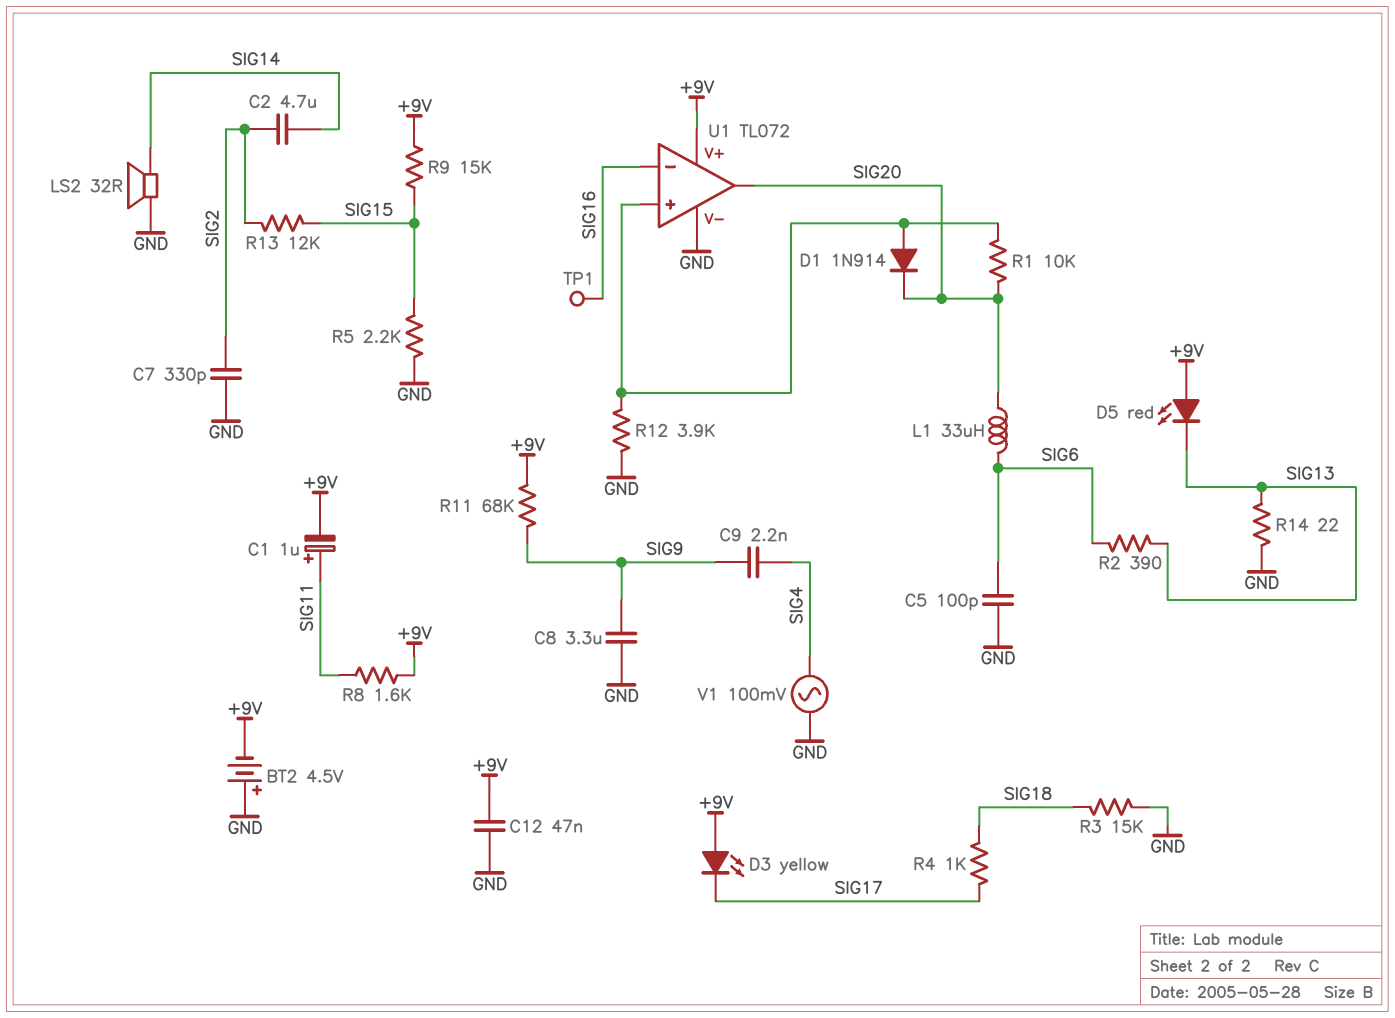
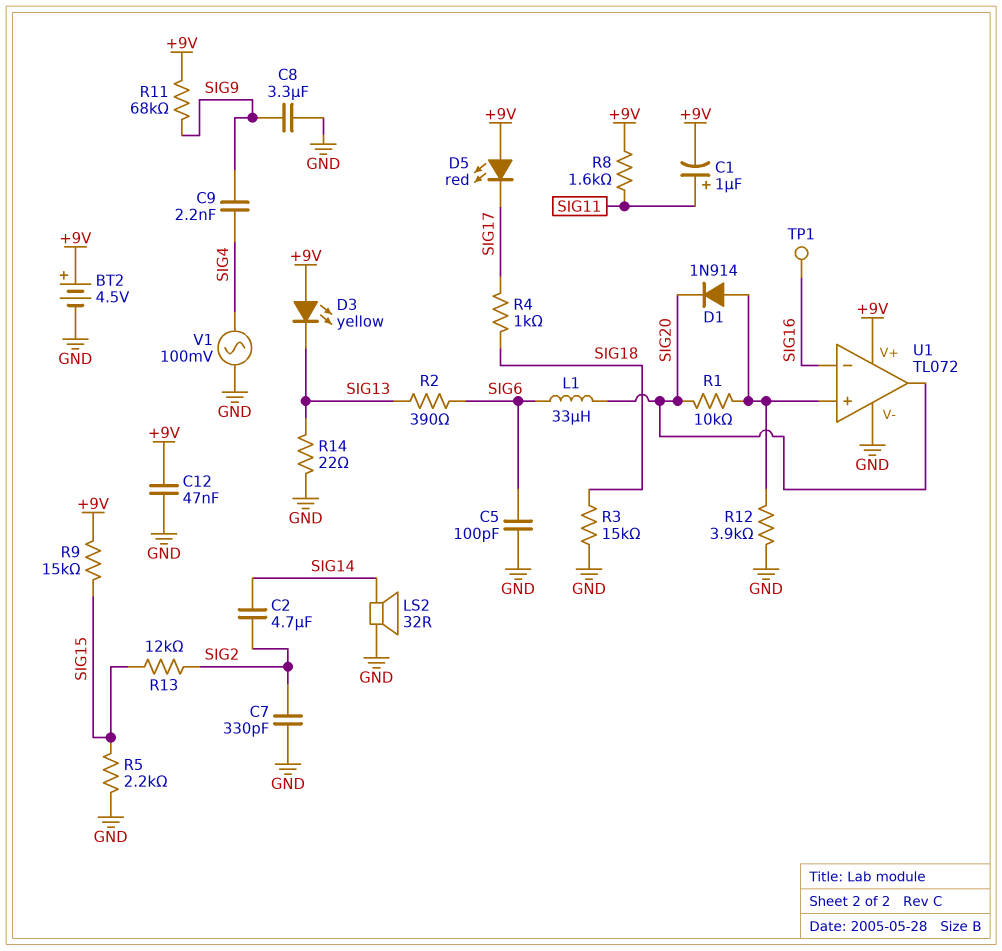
BT2: 4.5V (plus GND, minus +9V) -> 4.5V (plus +9V, minus GND)
D3: LED yellow (A +9V, K SIG17) -> LED yellow (A +9V, K SIG13)
D5: LED red (A +9V, K SIG13) -> LED red (A +9V, K SIG17)

